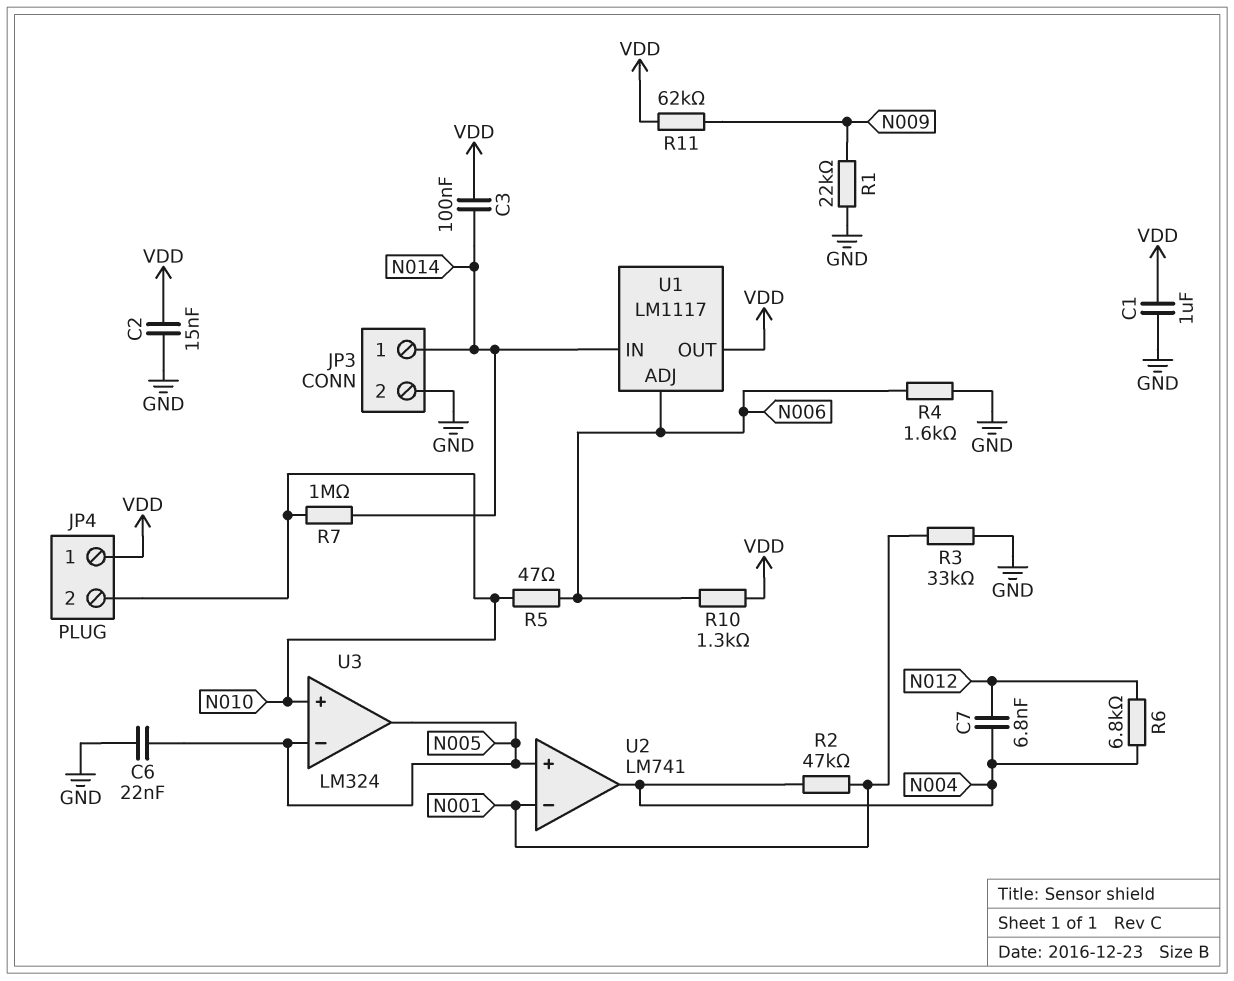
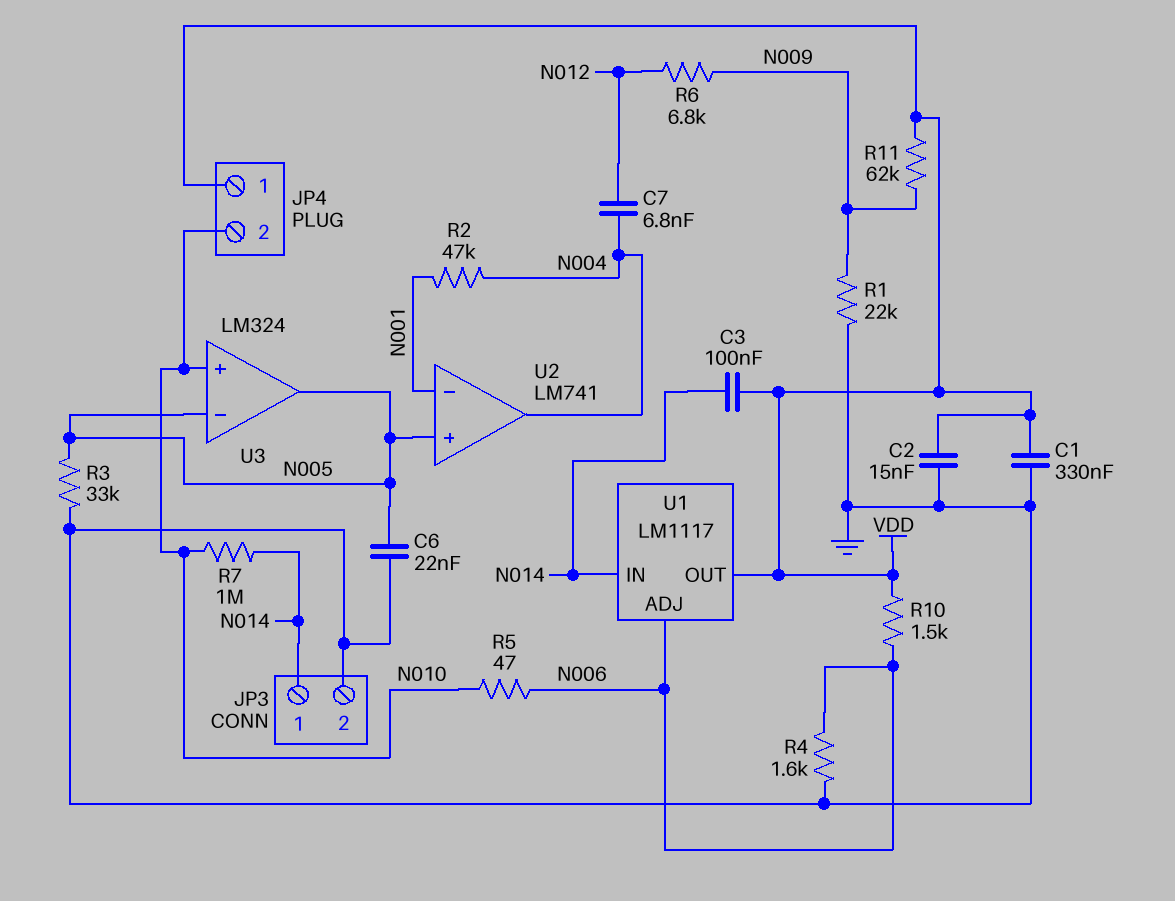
C1: 1uF (GND, VDD) -> 330nF (GND, VDD)
R3: 33k (GND, N001) -> 33k (GND, N005)
R6: 6.8k (N004, N012) -> 6.8k (N009, N012)
R10: 1.3k (N006, VDD) -> 1.5k (N006, VDD)

